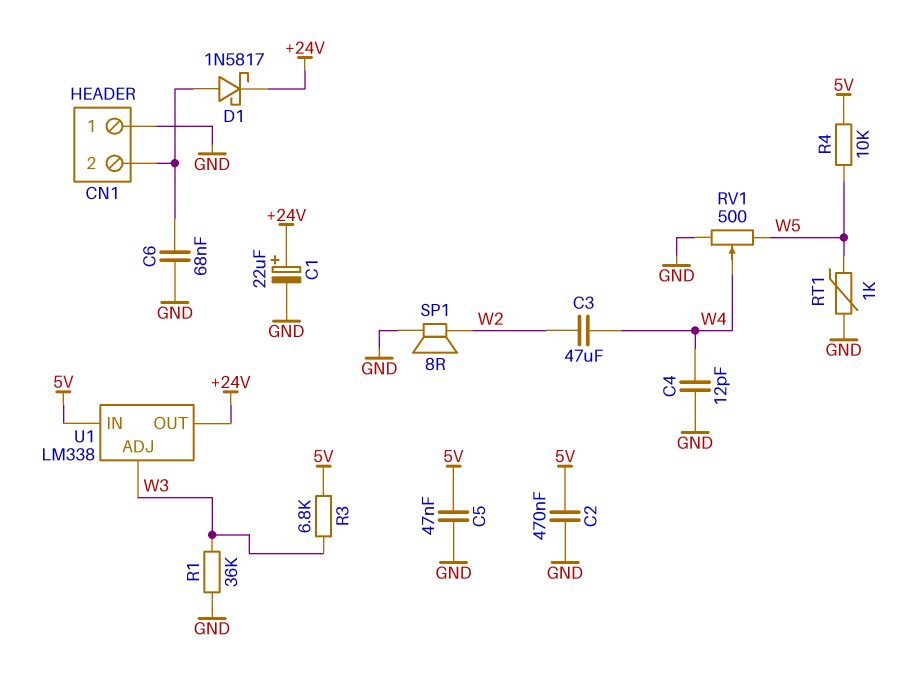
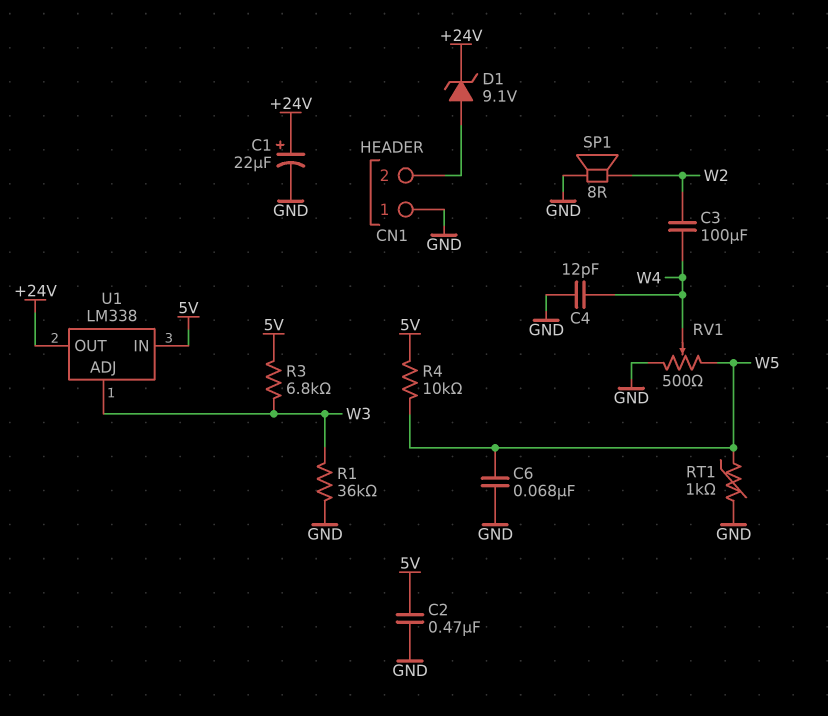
C3: 47uF (W2, W4) -> 100uF (W2, W4)
C5: 47nF (5V, GND) -> none
C6: 68nF (CN1/2, GND) -> 68nF (GND, W5)
D1: schottky 1N5817 (A CN1/2, K +24V) -> zener 9.1V (A CN1/2, K +24V)

